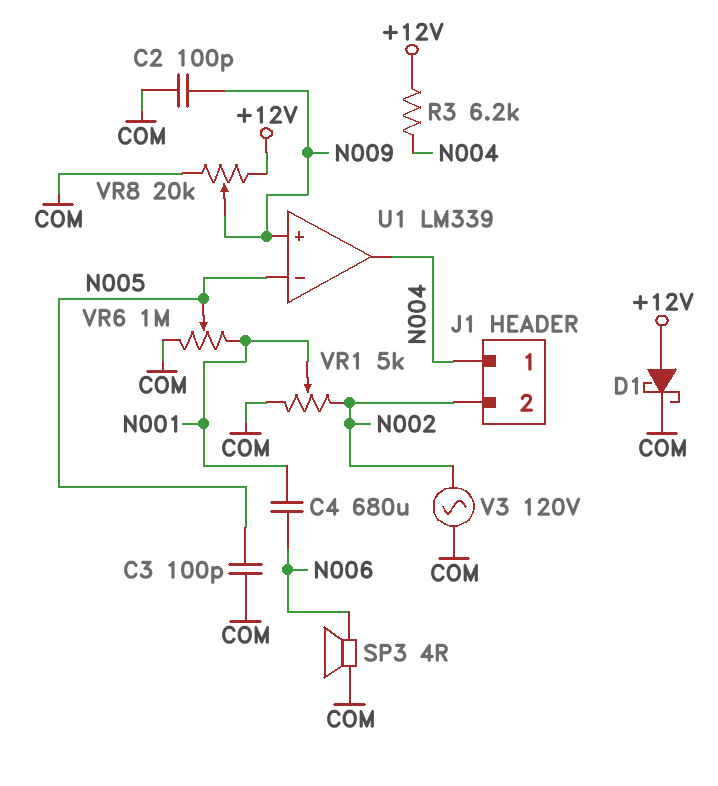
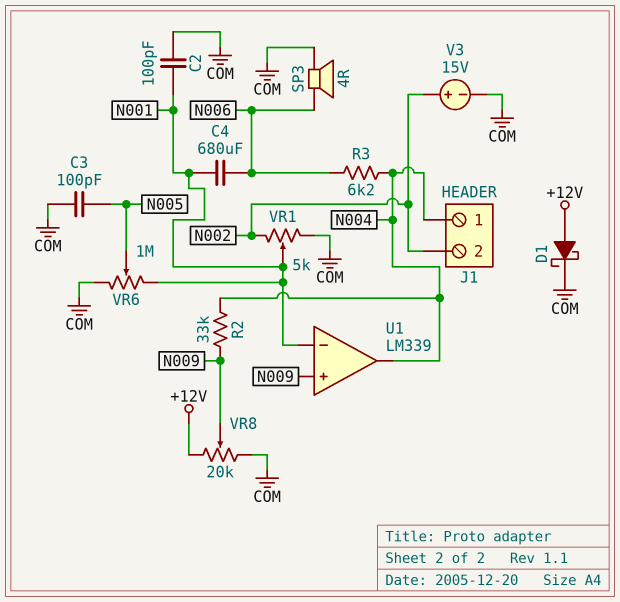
C2: 100pF (COM, N009) -> 100pF (COM, N001)
R2: none -> 33k (N004, N009)
R3: 6.2k (+12V, N004) -> 6.2k (N004, N006)
U1 pin in-: N005 -> N001
V3: AC 120V (COM, N002) -> 15V (plus N002, minus COM)

